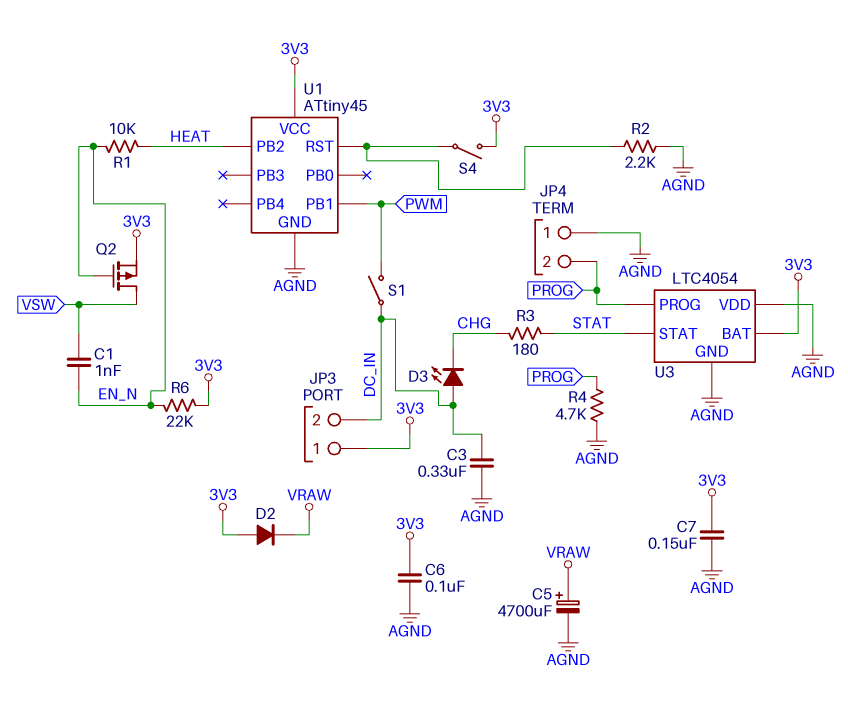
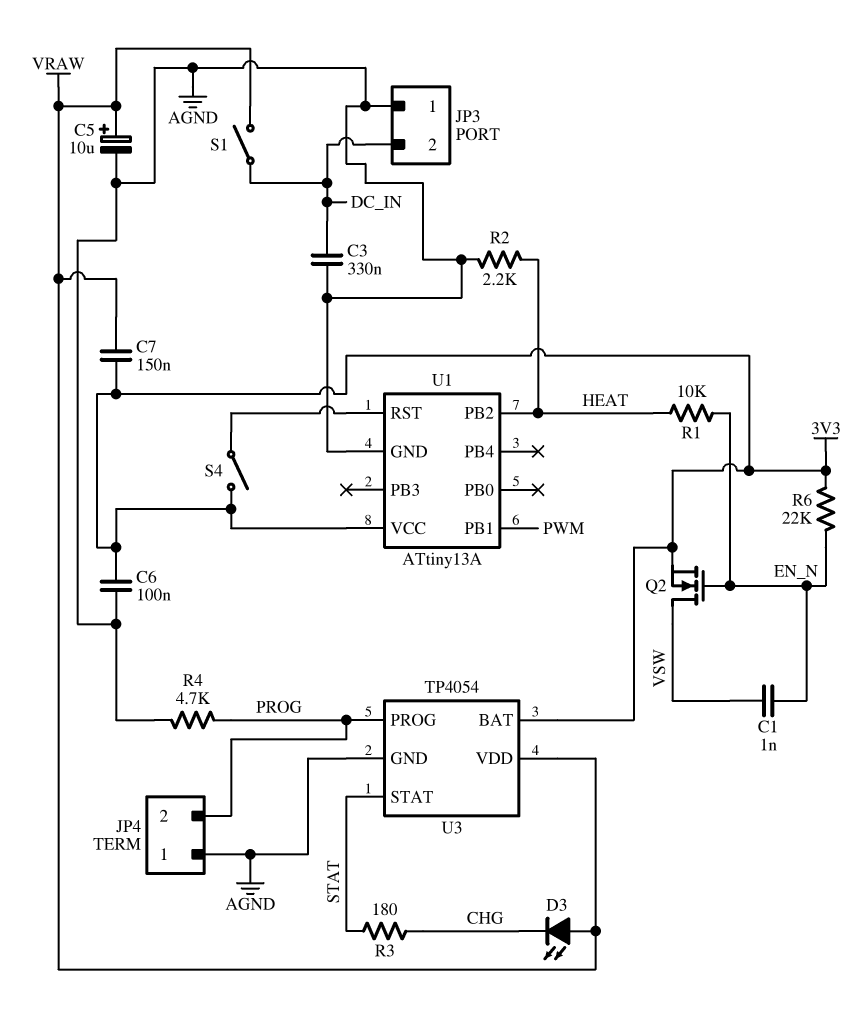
C5: 4700uF (plus VRAW, minus AGND) -> 10uF (plus VRAW, minus AGND)
C7: 150nF (3V3, AGND) -> 150nF (3V3, VRAW)
D2: diode (A 3V3, K VRAW) -> none
D3: LED (A DC_IN, K CHG) -> LED (A VRAW, K CHG)
JP3 pin 1: 3V3 -> AGND
Q2: PMOS (G EN_N, D VSW, S 3V3) -> NMOS (G EN_N, D VSW, S 3V3)
R2: 2.2k (AGND, U1/RST) -> 2.2k (AGND, HEAT)
S1: switch (DC_IN, PWM) -> switch (DC_IN, VRAW)
U1: ATtiny45 -> ATtiny13A
U3: LTC4054 -> TP4054
U3 pin VDD: AGND -> VRAW

